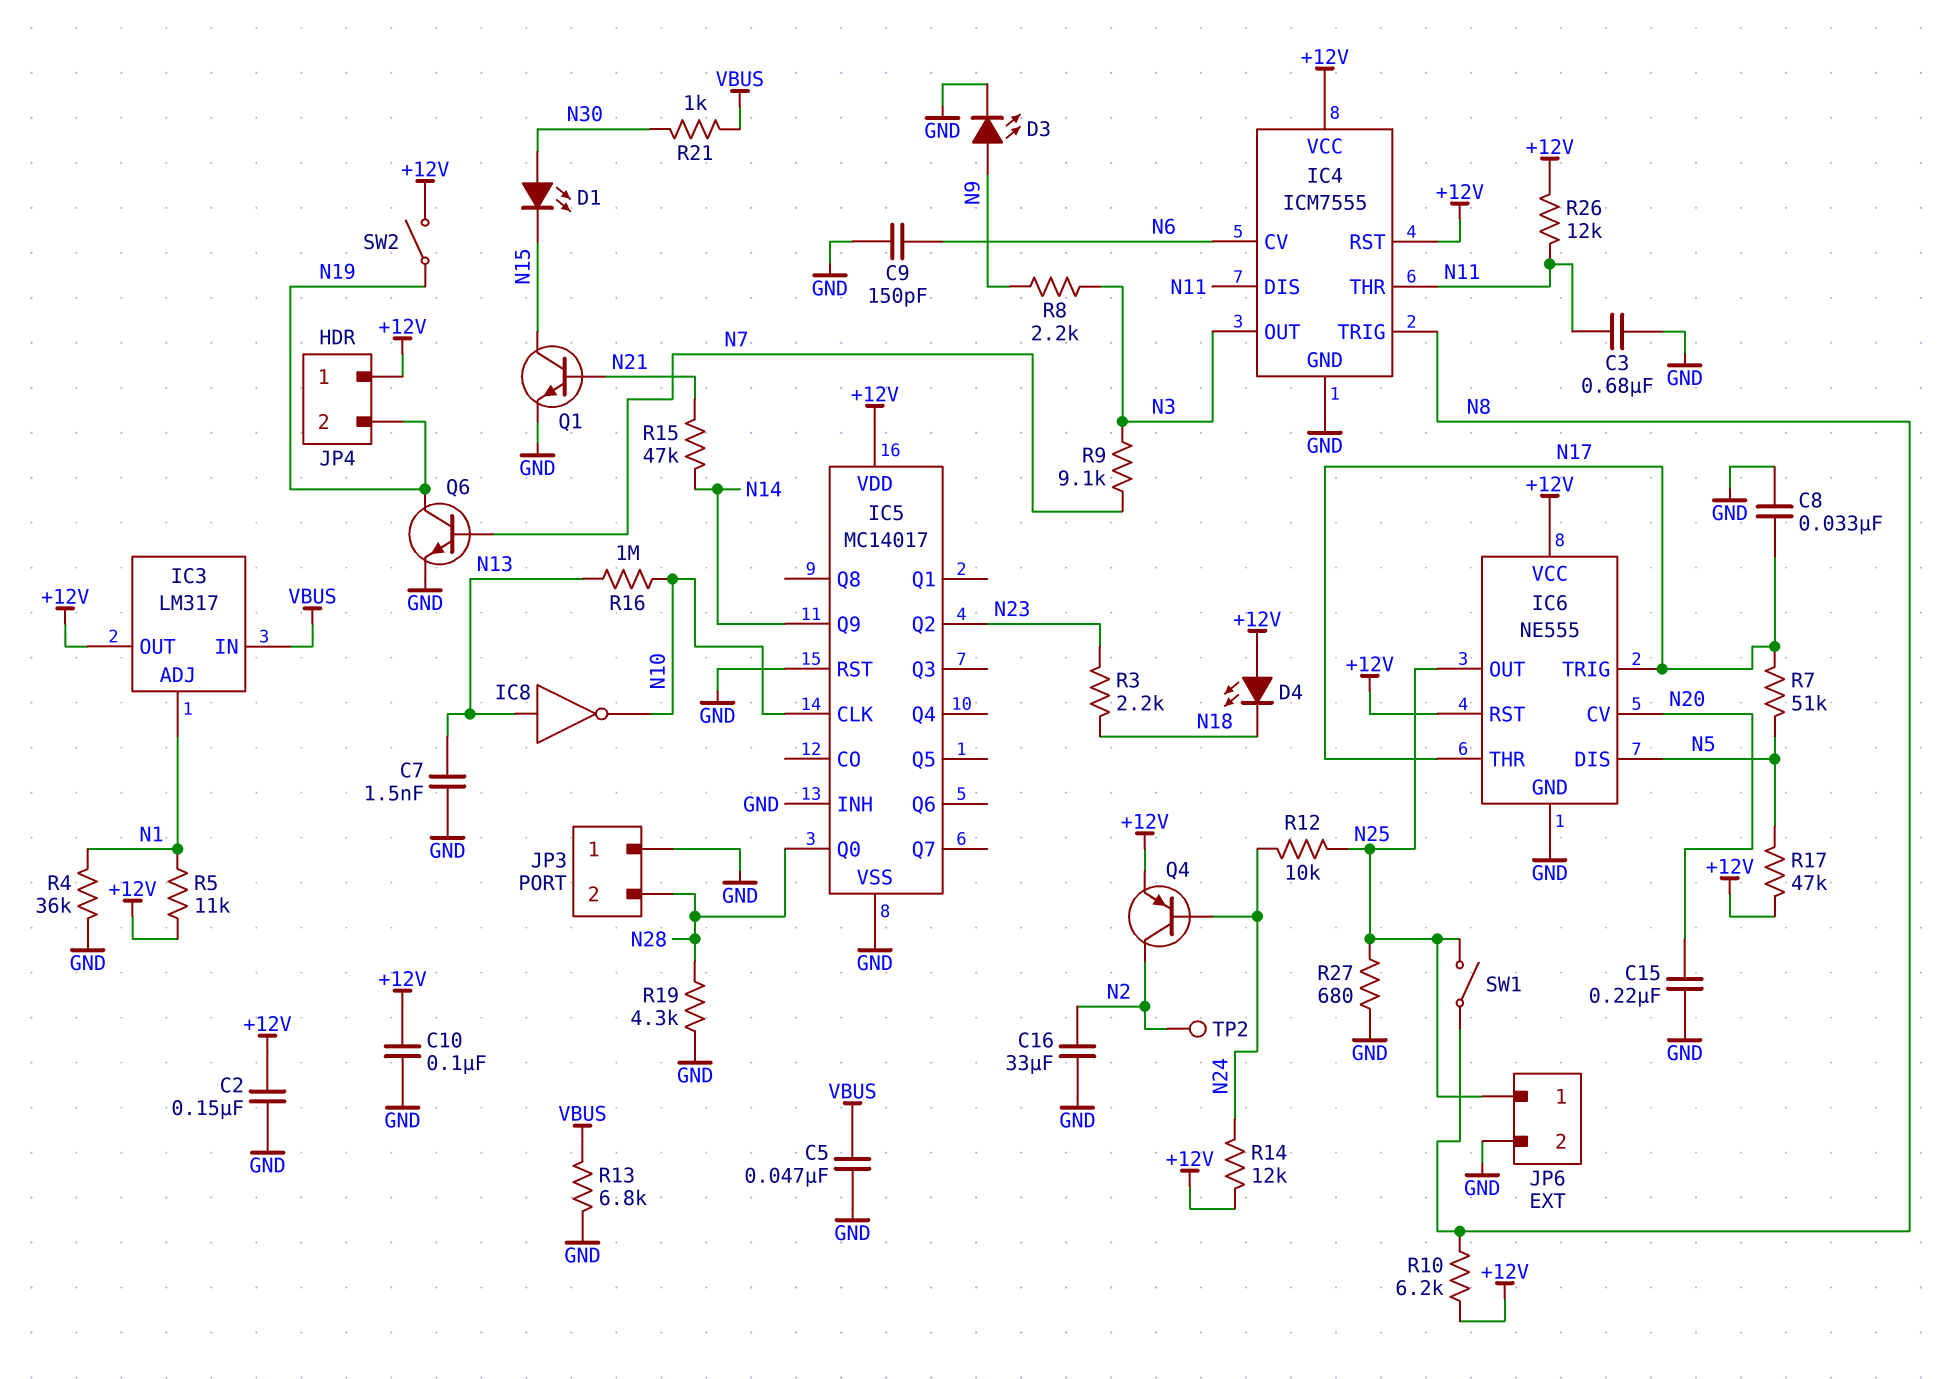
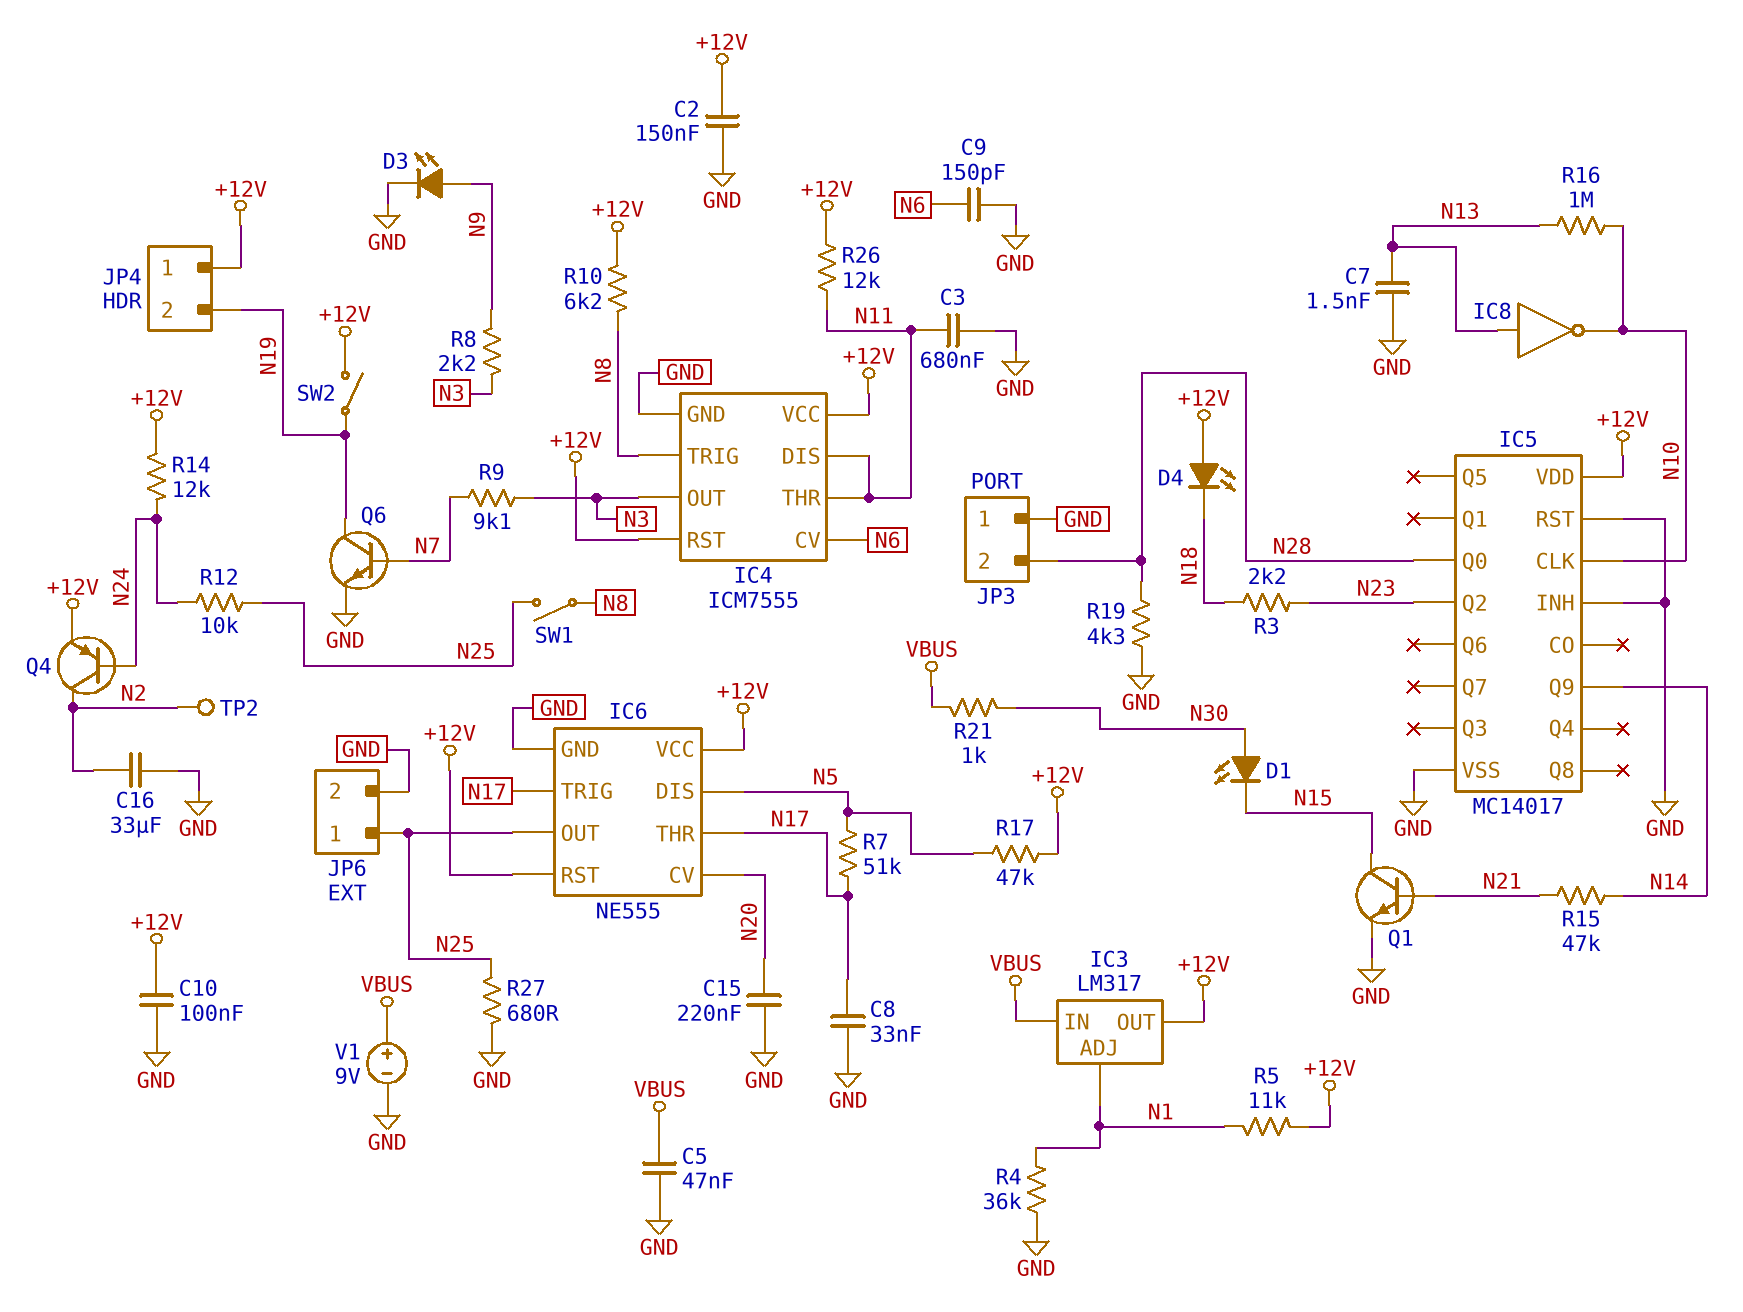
R13: 6.8k (GND, VBUS) -> none
V1: none -> 9V (plus VBUS, minus GND)

